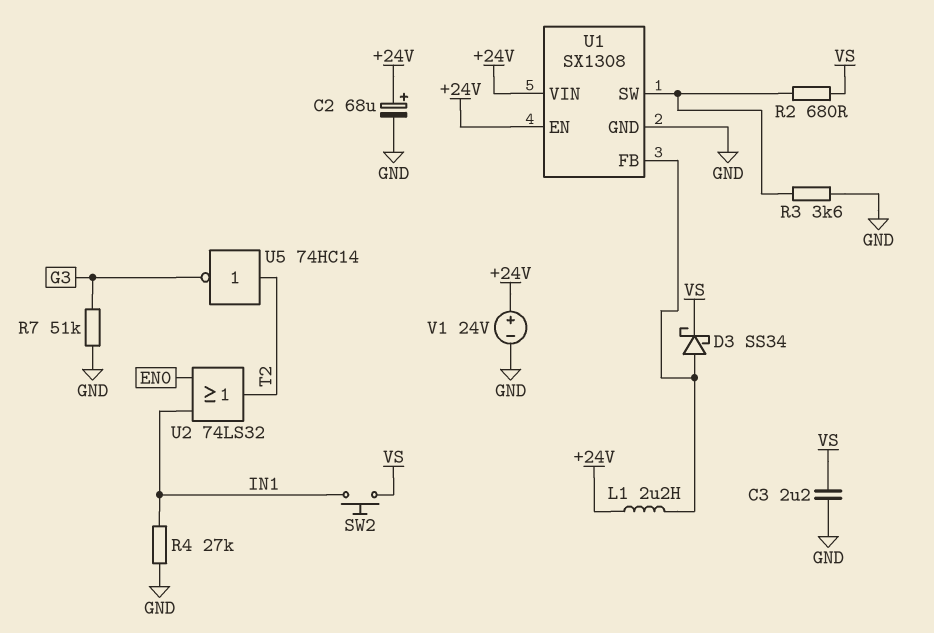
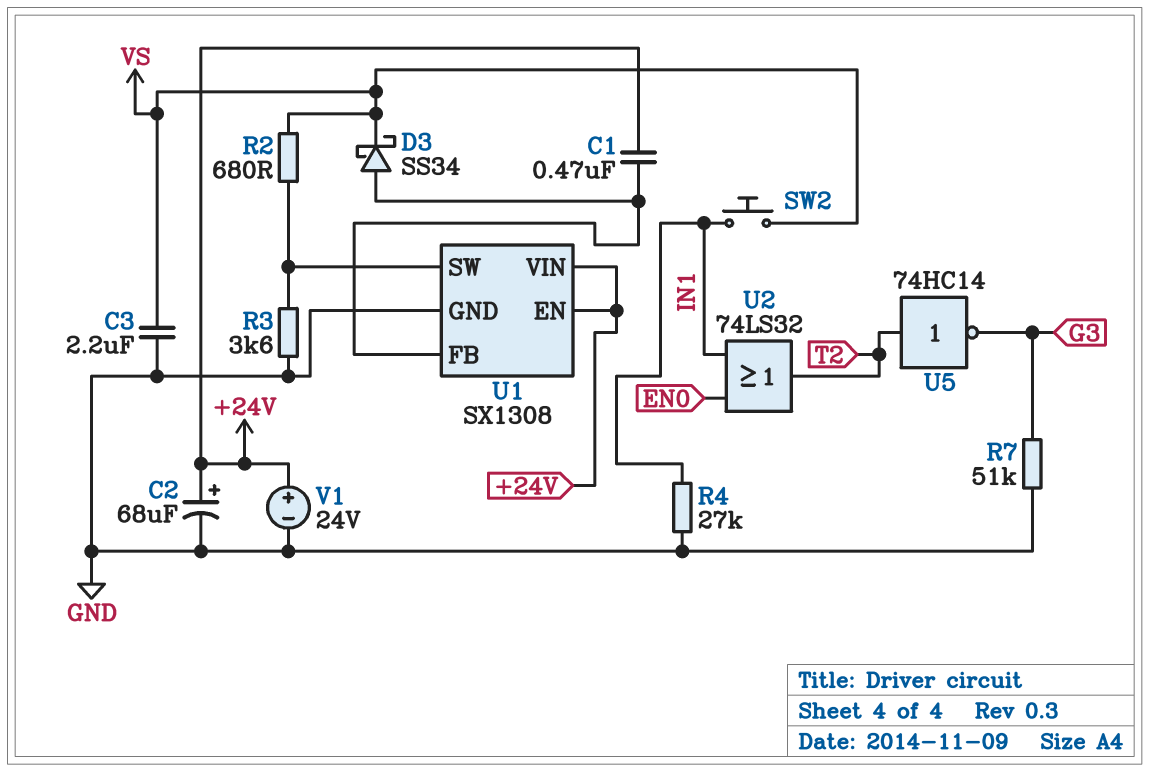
C1: none -> 470nF (+24V, U1/FB)
L1: 2.2uH (+24V, U1/FB) -> none

